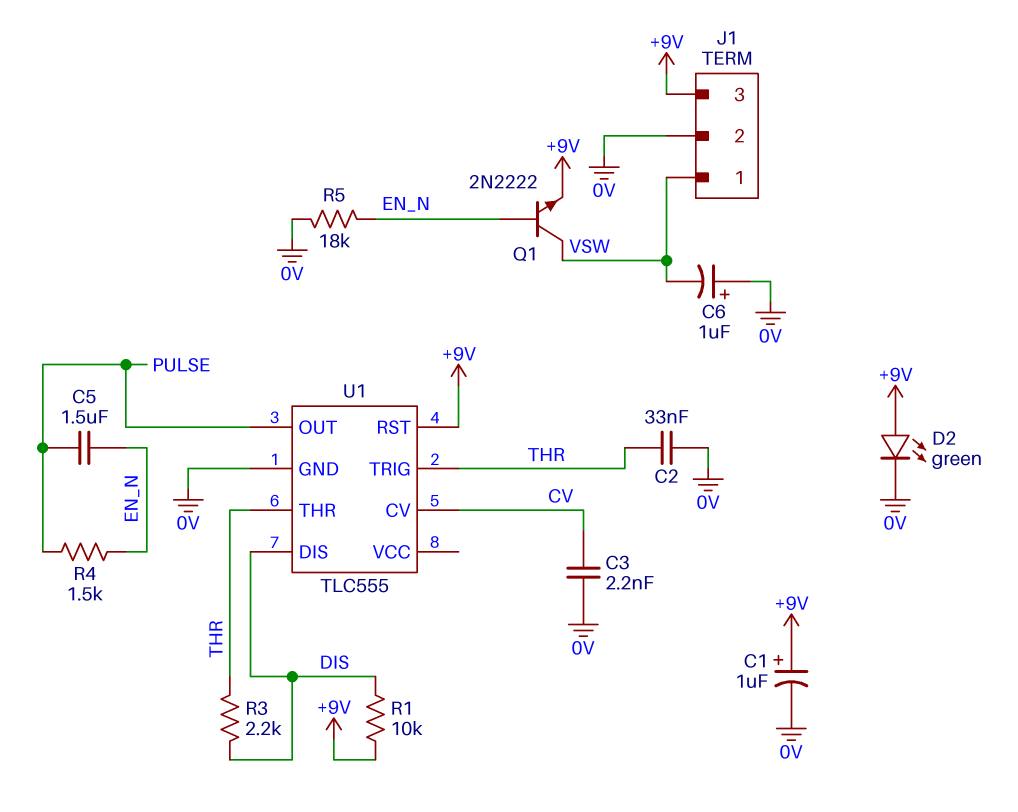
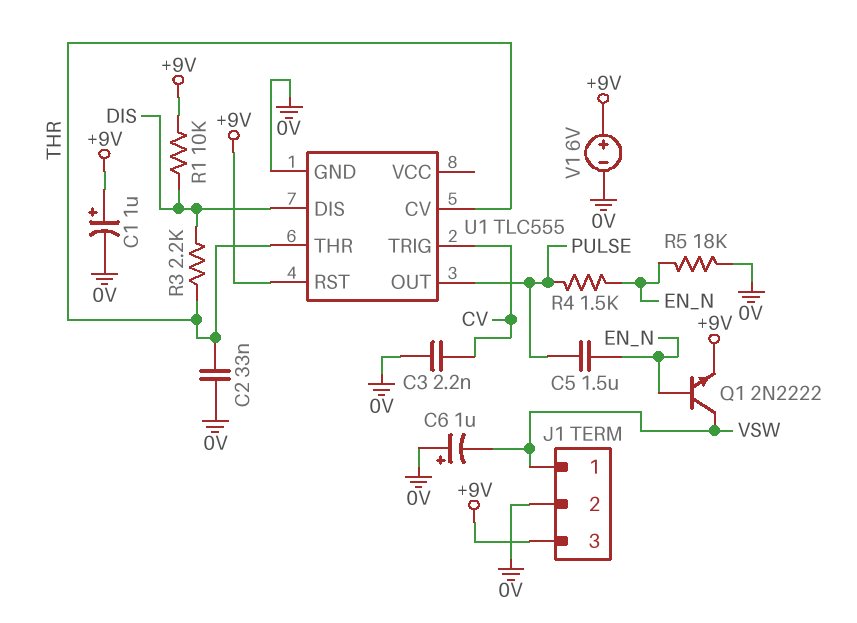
D2: LED green (A +9V, K 0V) -> none
U1 pin CV: CV -> THR
U1 pin TRIG: THR -> CV
V1: none -> 6V (plus +9V, minus 0V)

